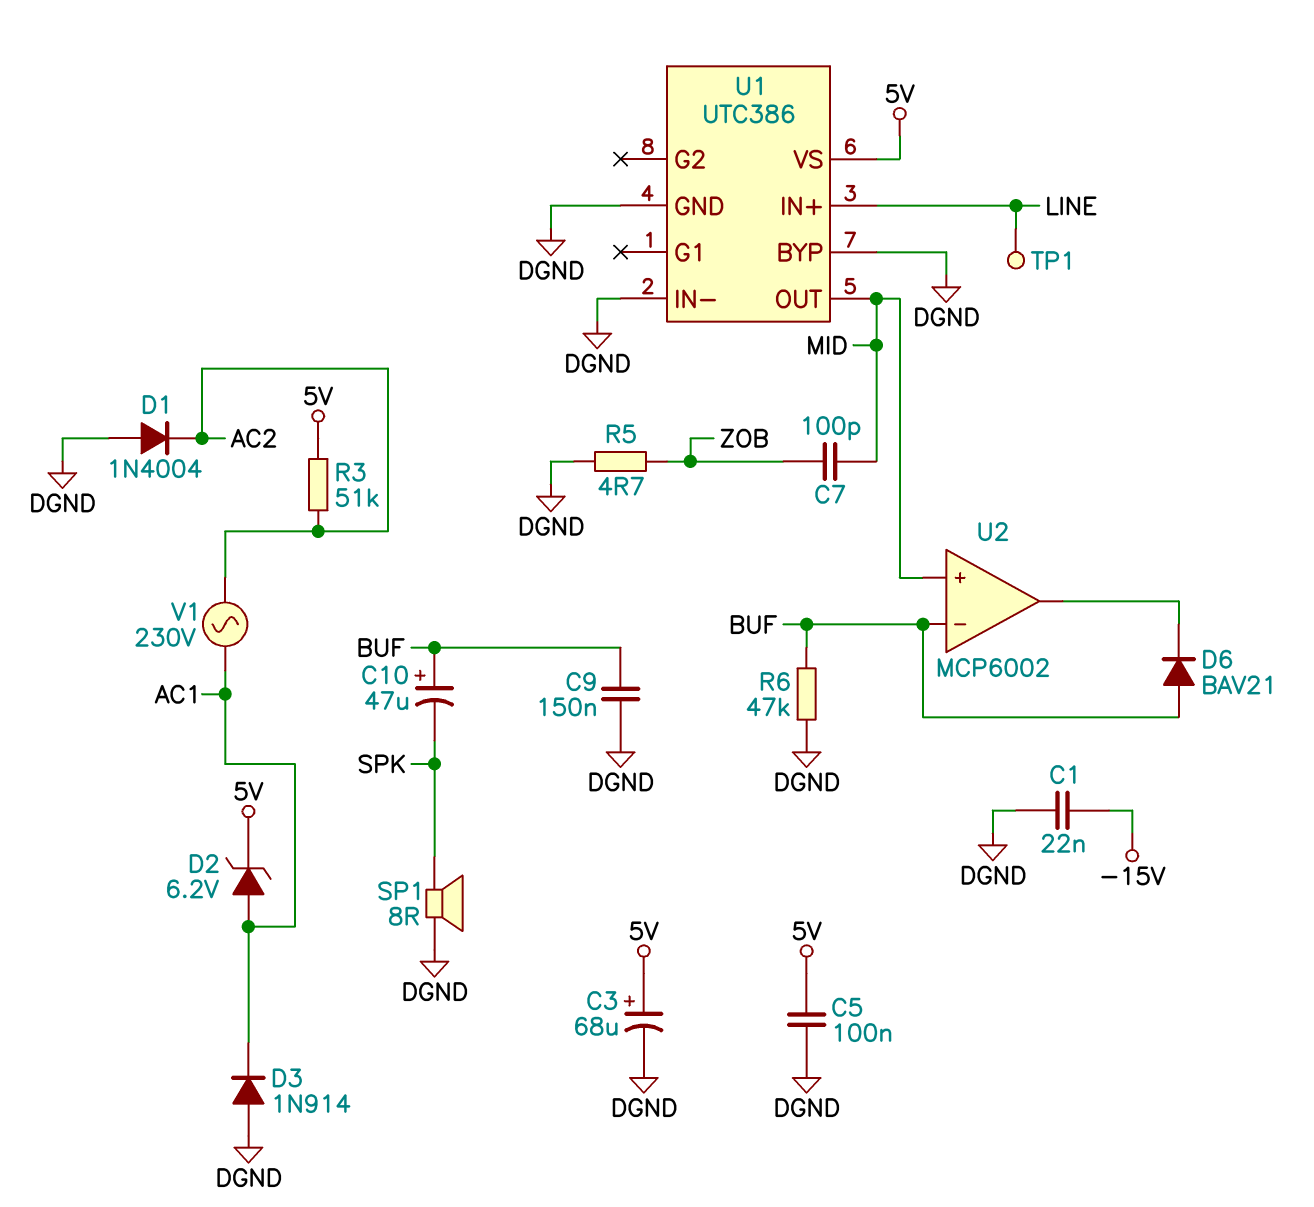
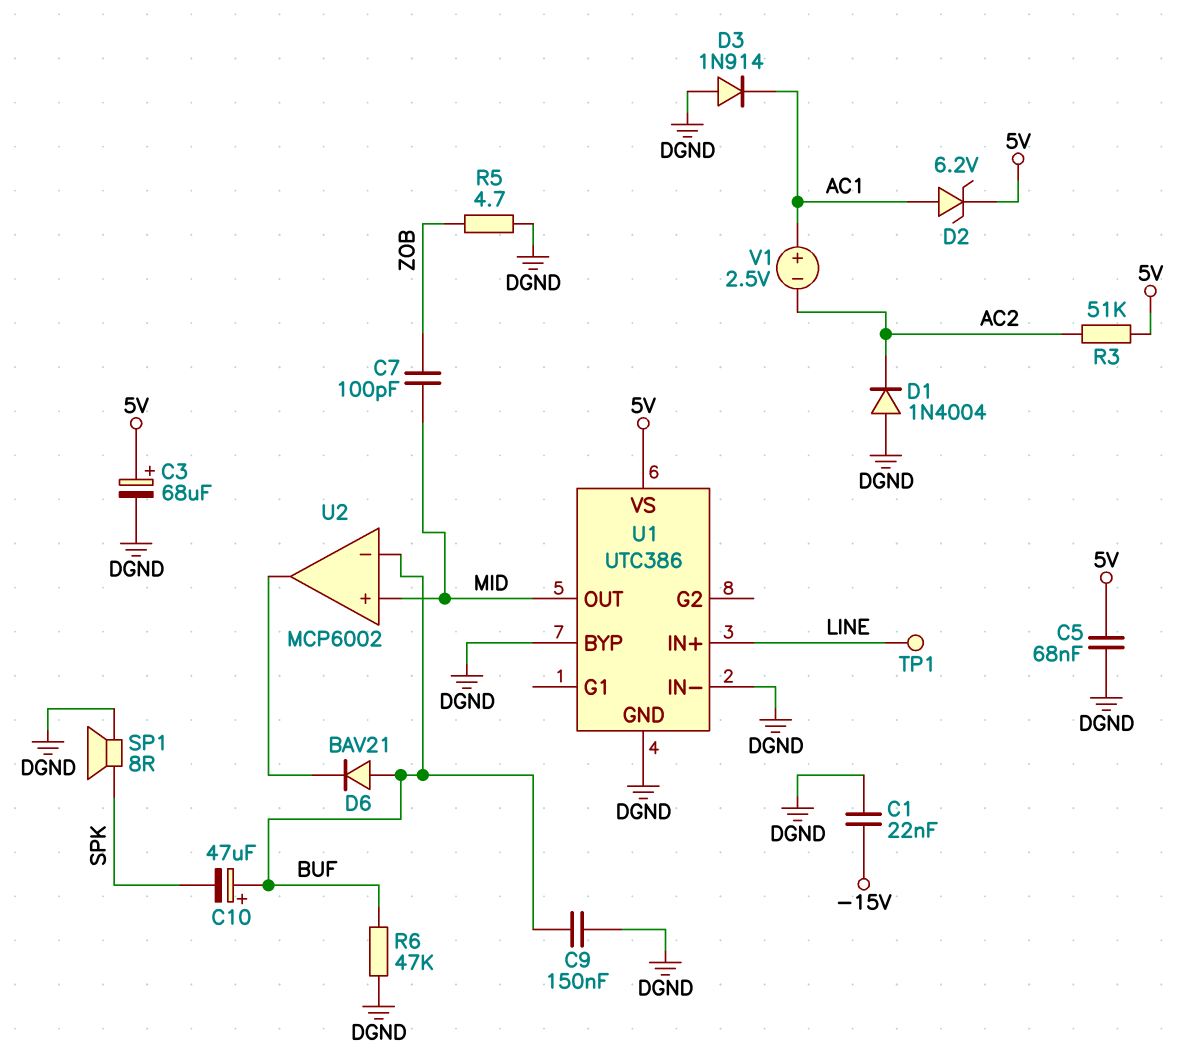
C5: 100nF (5V, DGND) -> 68nF (5V, DGND)
V1: AC 230V (AC1, AC2) -> 2.5V (plus AC1, minus AC2)

